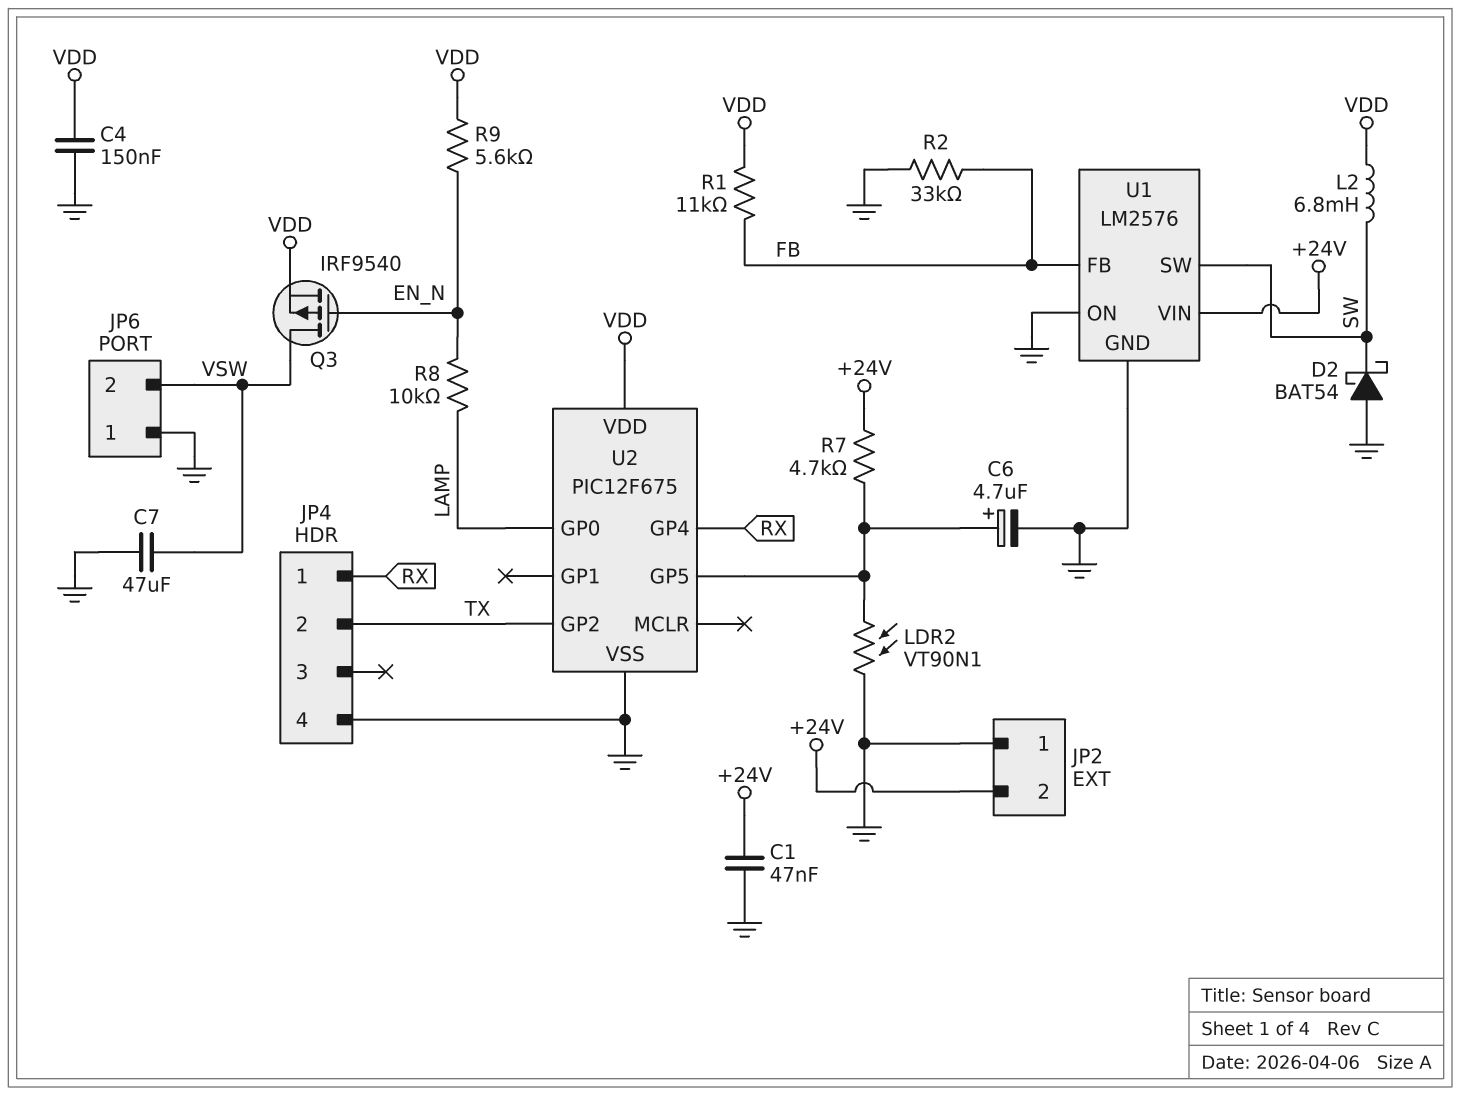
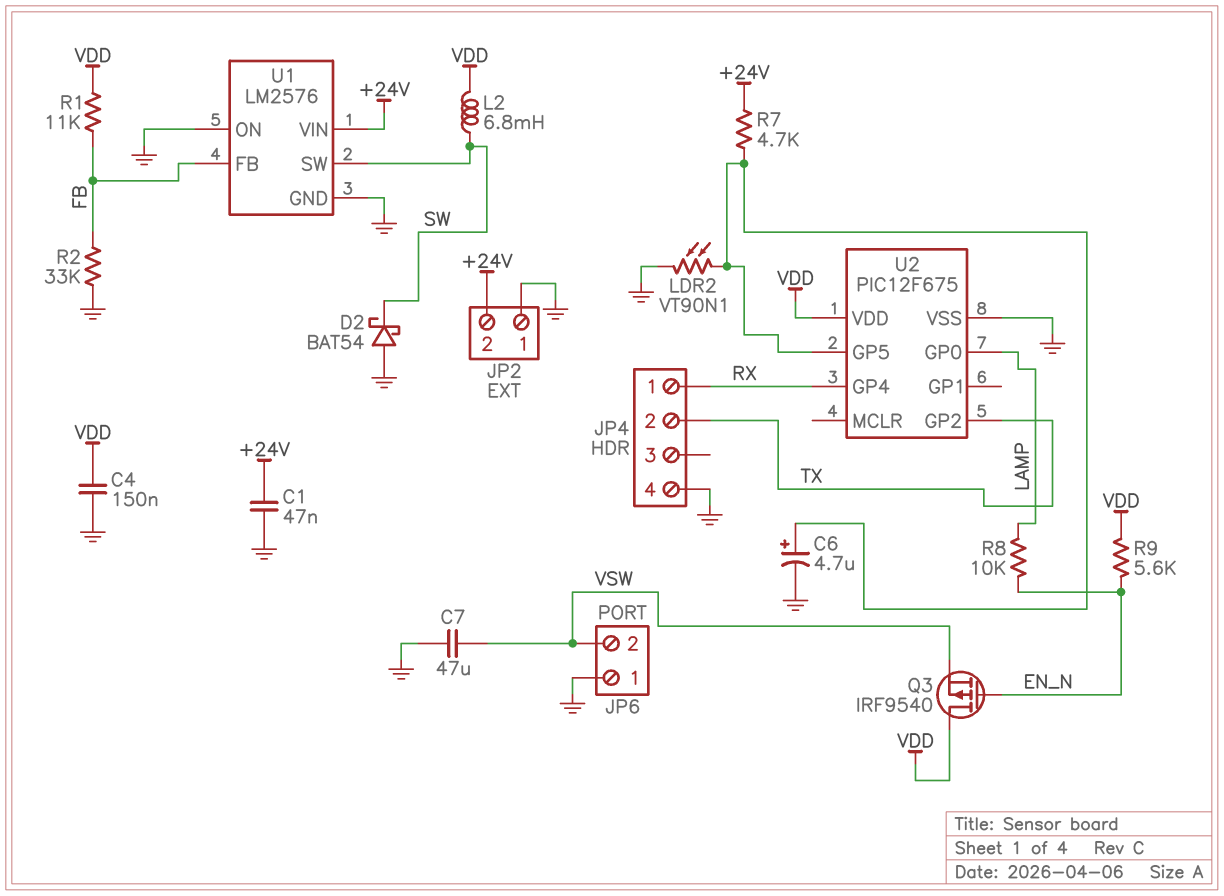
Q3: PMOS IRF9540 (G EN_N, D VSW, S VDD) -> PMOS IRF9540 (G EN_N, D VDD, S VSW)

